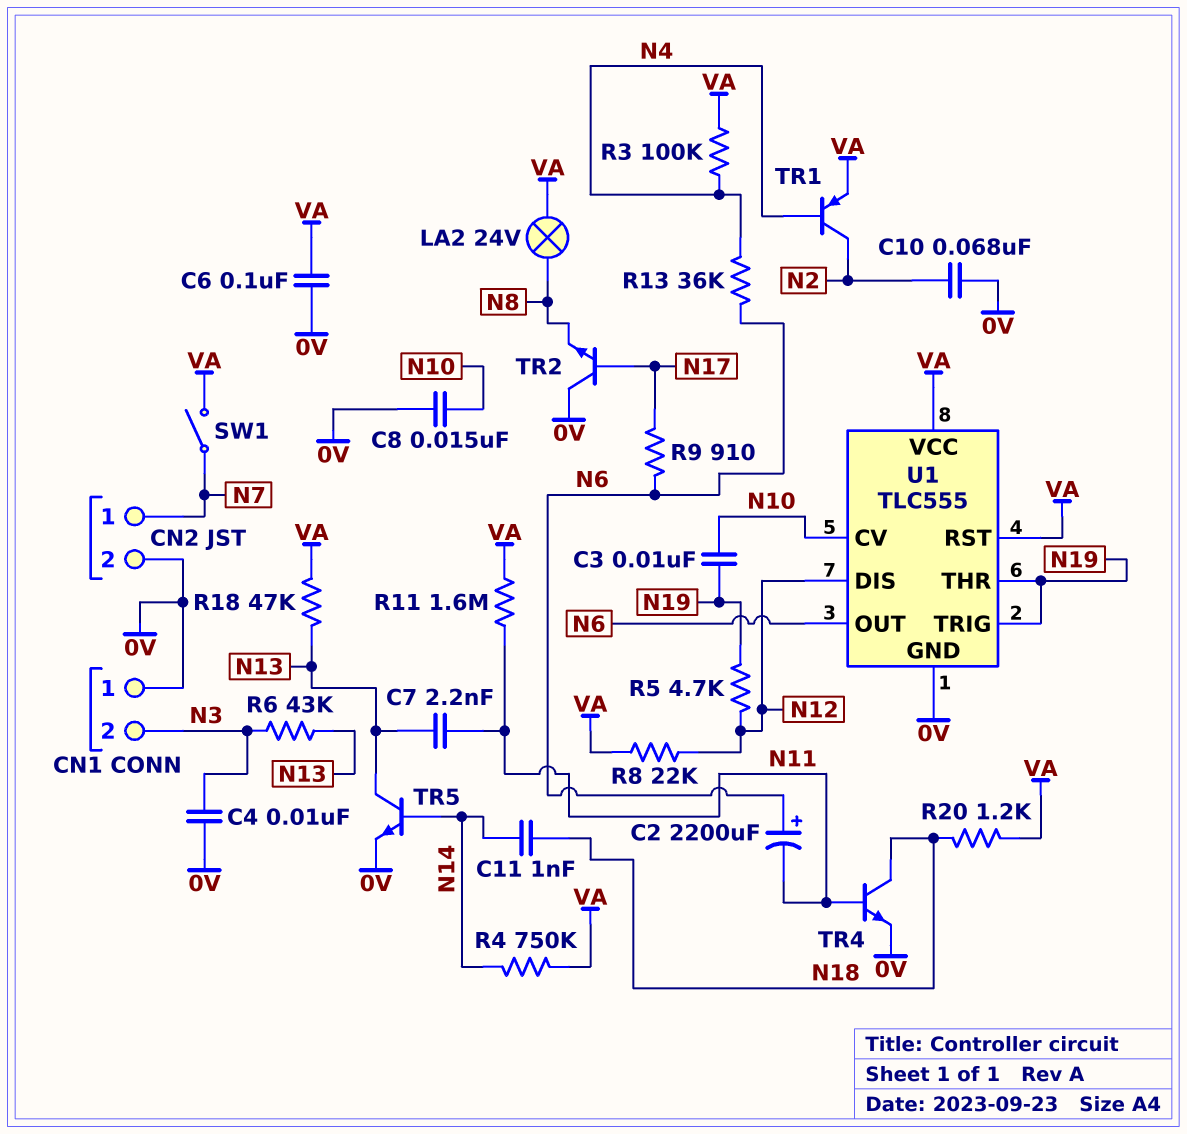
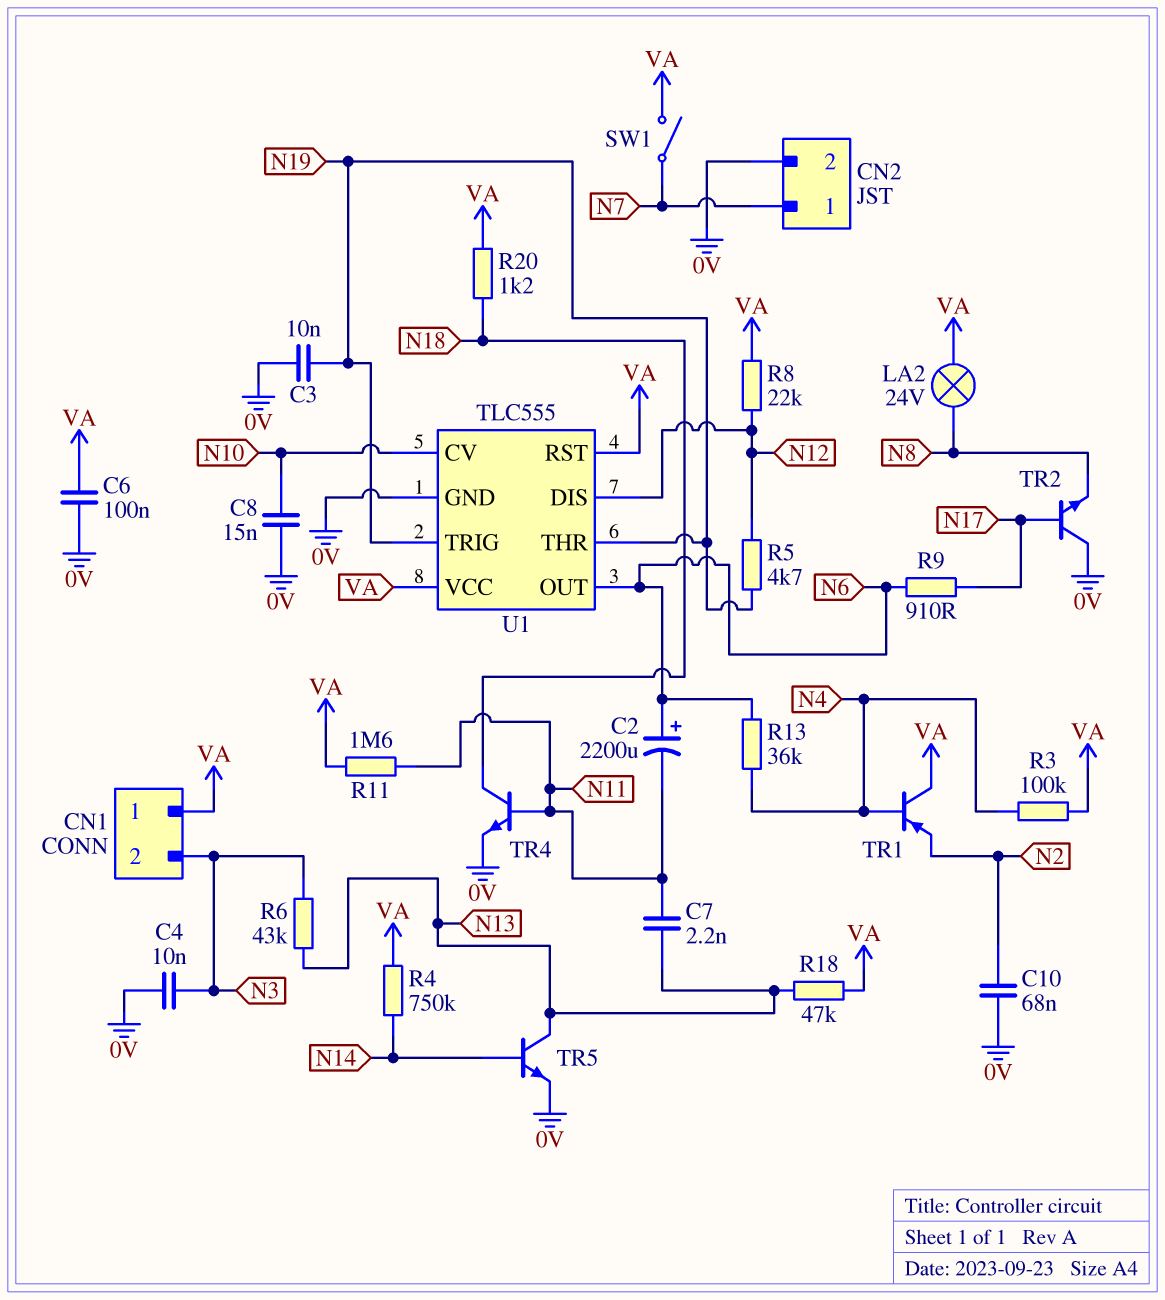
C3: 10nF (N10, N19) -> 10nF (0V, N19)
C11: 1nF (N14, N18) -> none
CN1 pin 1: 0V -> VA
TR1: PNP (B N4, C N2, E VA) -> PNP (B N4, C VA, E N2)

